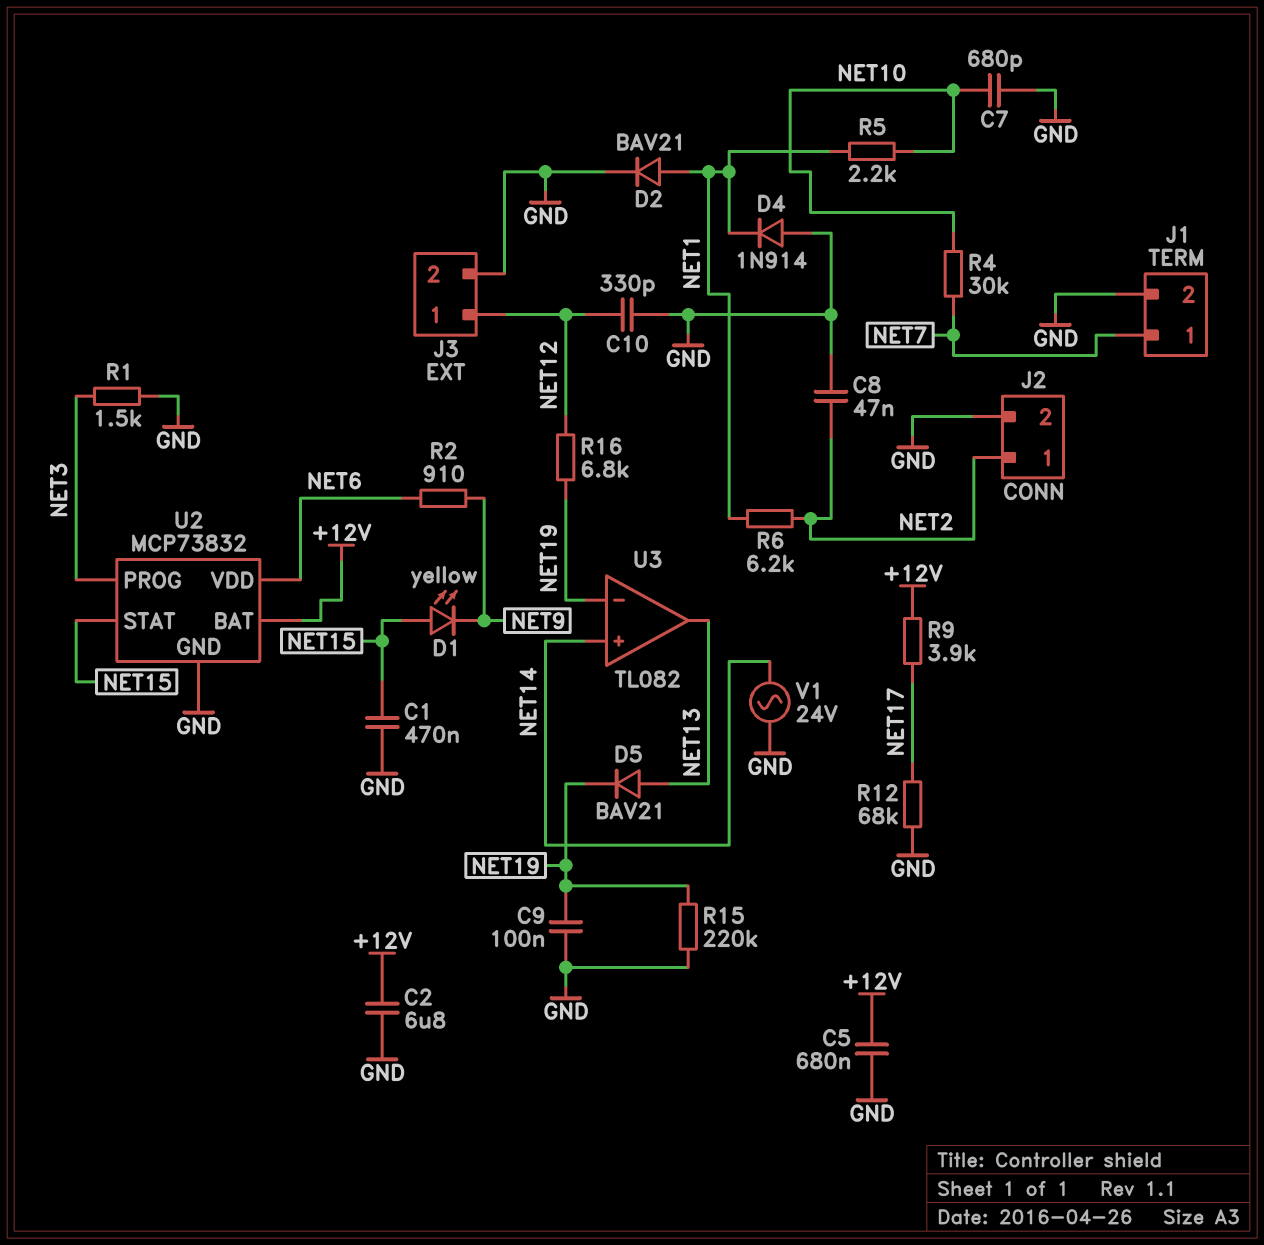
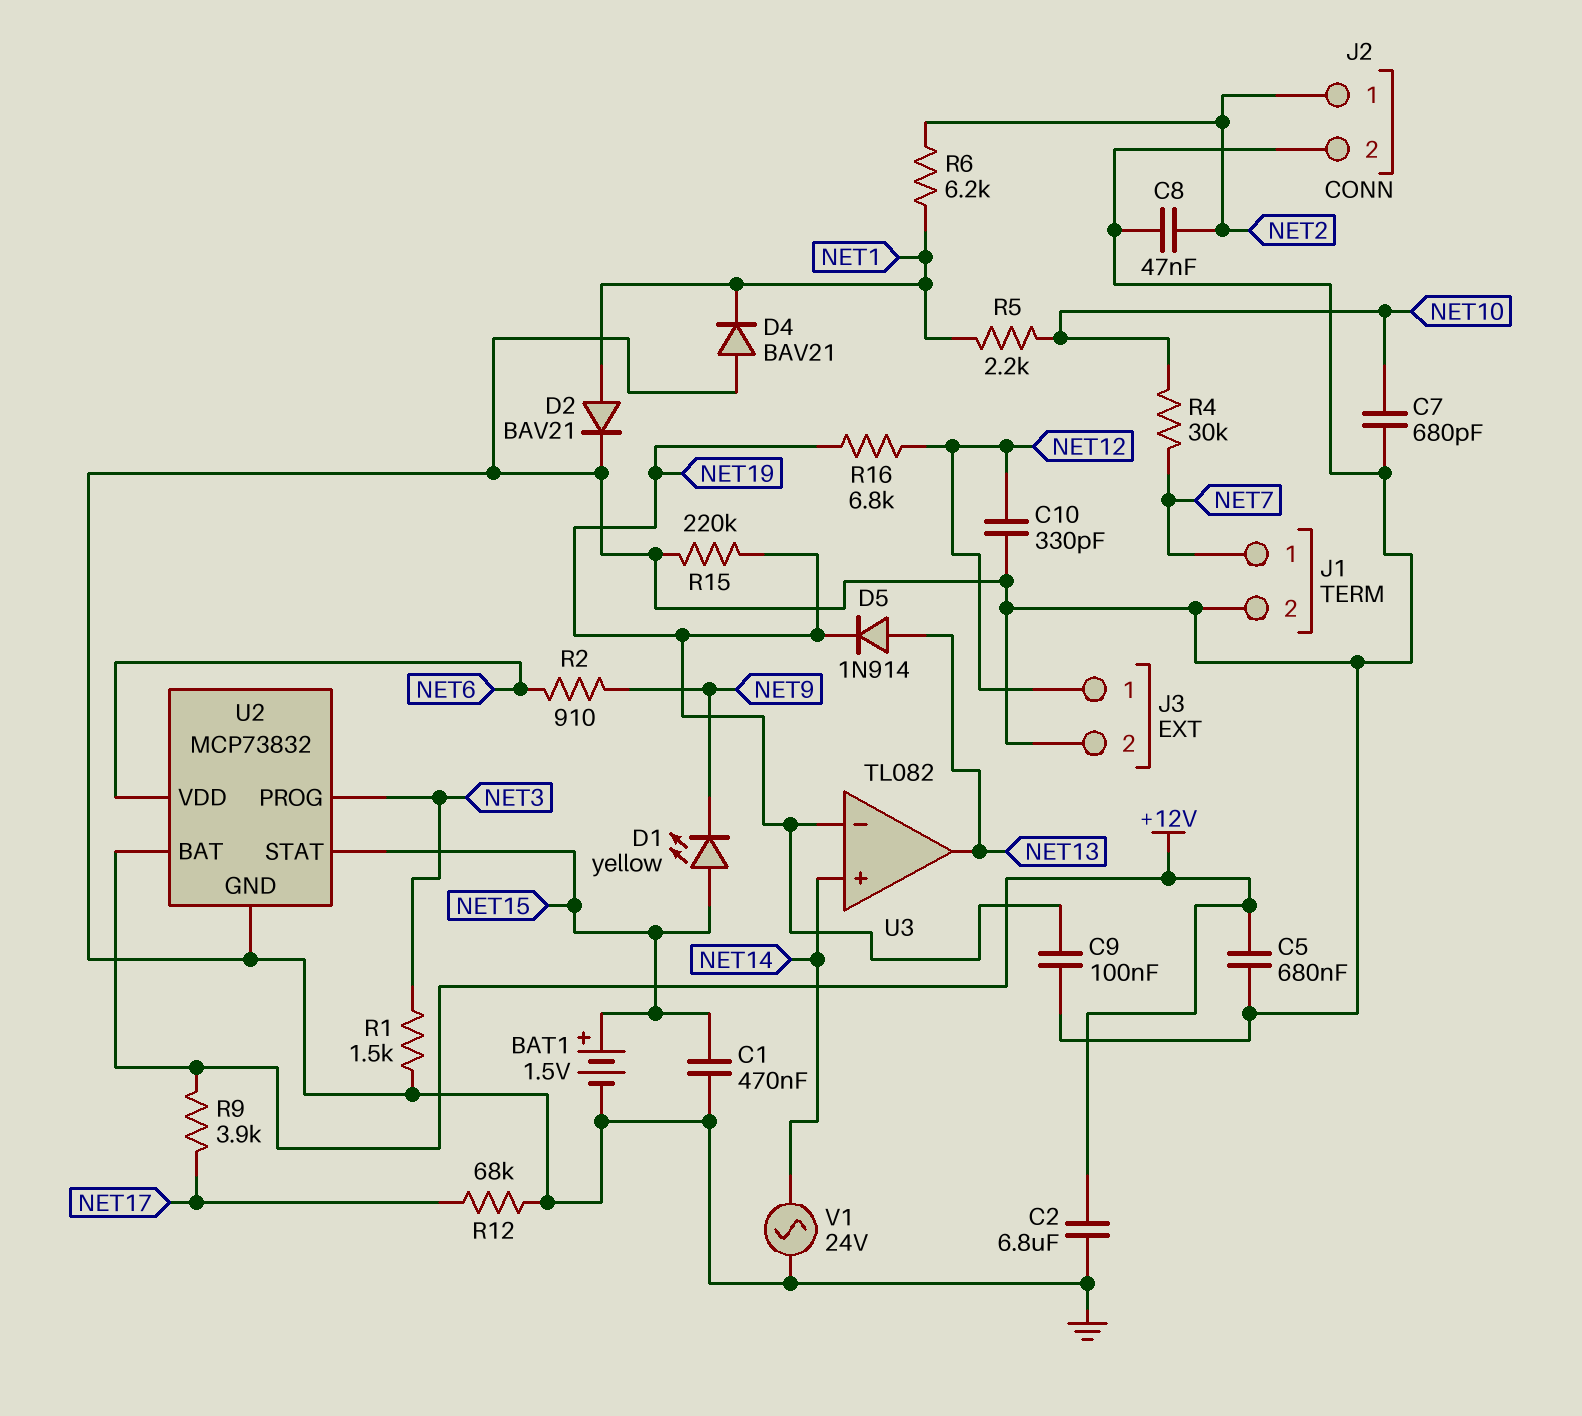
BAT1: none -> 1.5V (plus NET15, minus GND)
D4: diode 1N914 (A GND, K NET1) -> diode BAV21 (A GND, K NET1)
D5: diode BAV21 (A NET13, K NET19) -> diode 1N914 (A NET13, K NET19)

